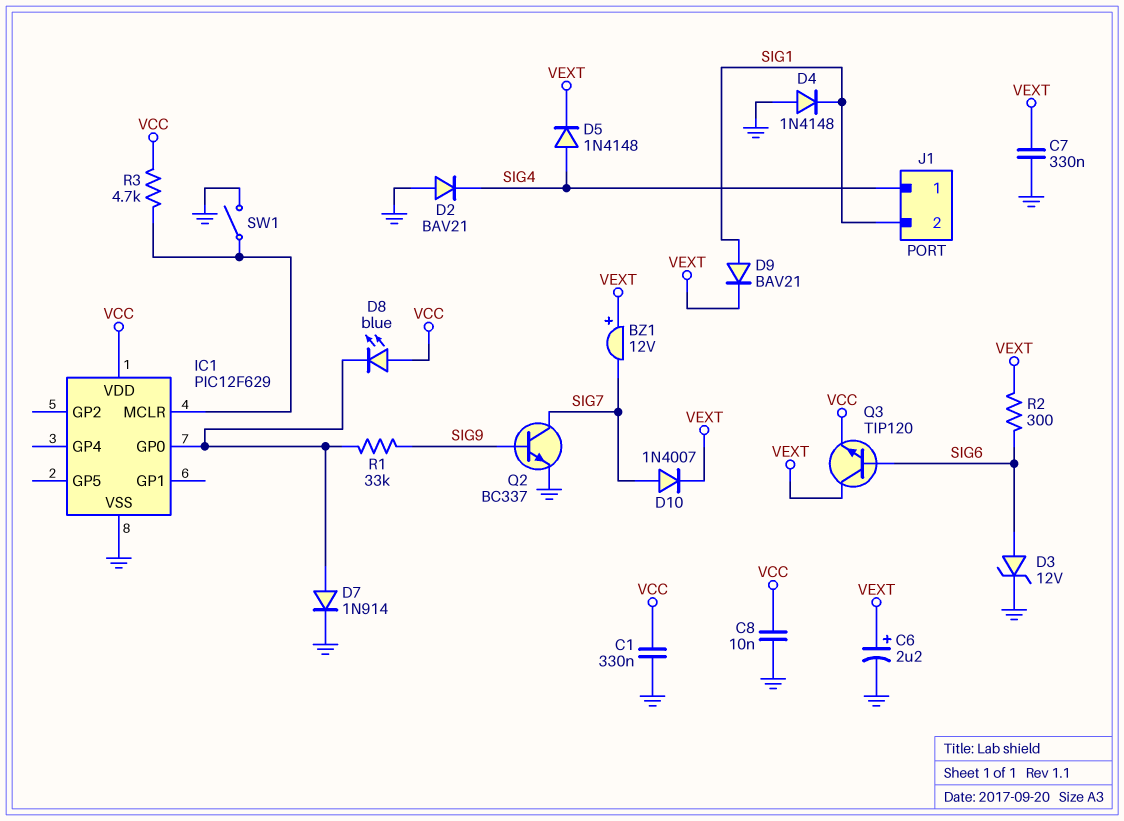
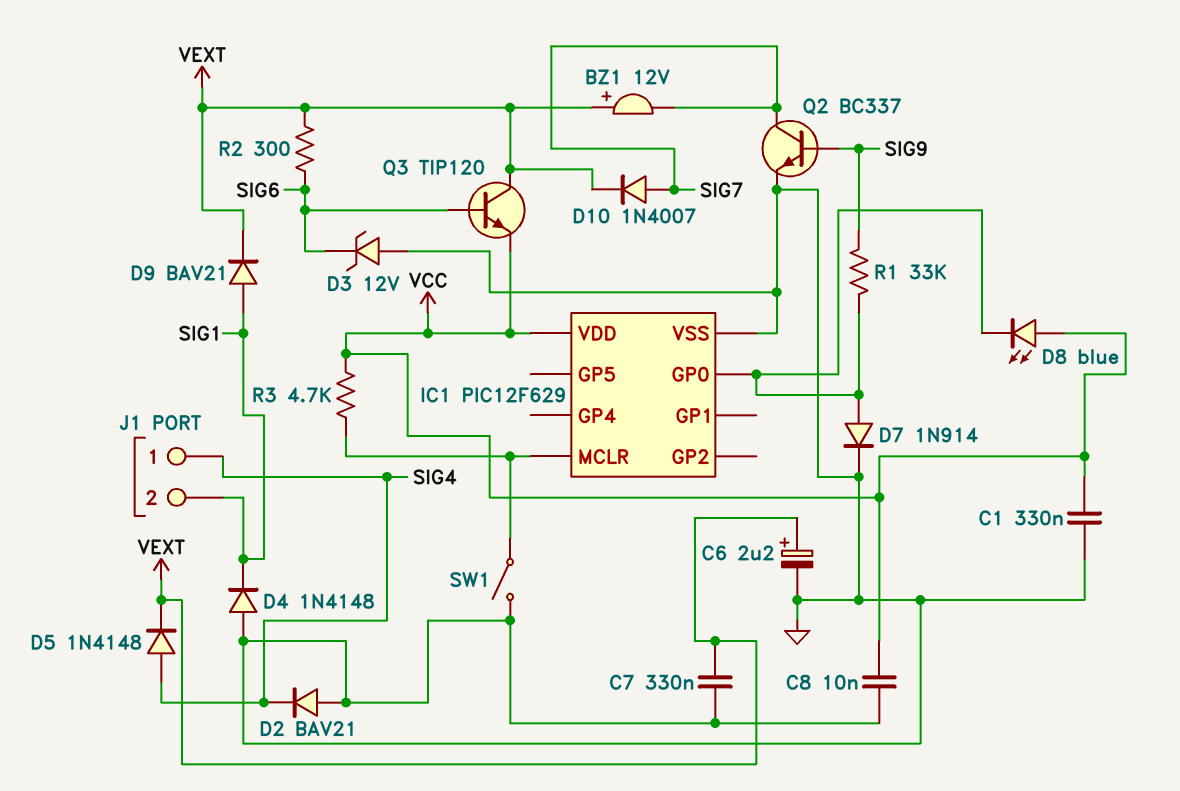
D3: zener 12V (A SIG6, K GND) -> zener 12V (A GND, K SIG6)

